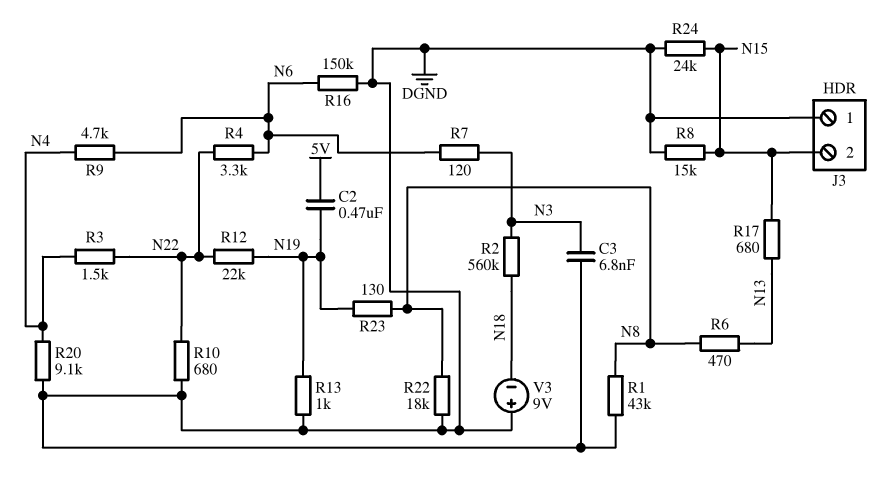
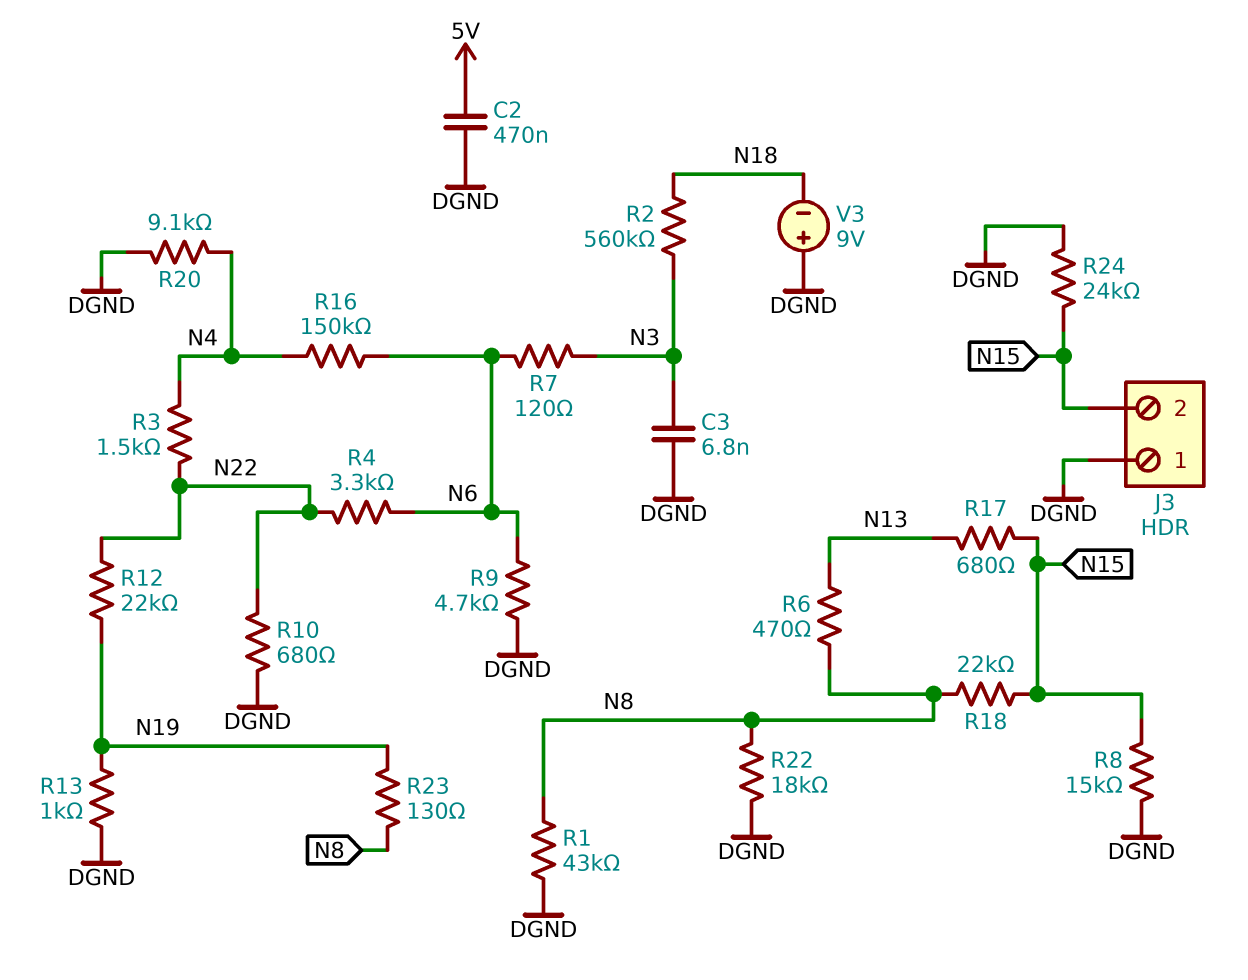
C2: 470nF (5V, N19) -> 470nF (5V, DGND)
R9: 4.7k (N4, N6) -> 4.7k (DGND, N6)
R16: 150k (DGND, N6) -> 150k (N4, N6)
R18: none -> 22k (N8, N15)

